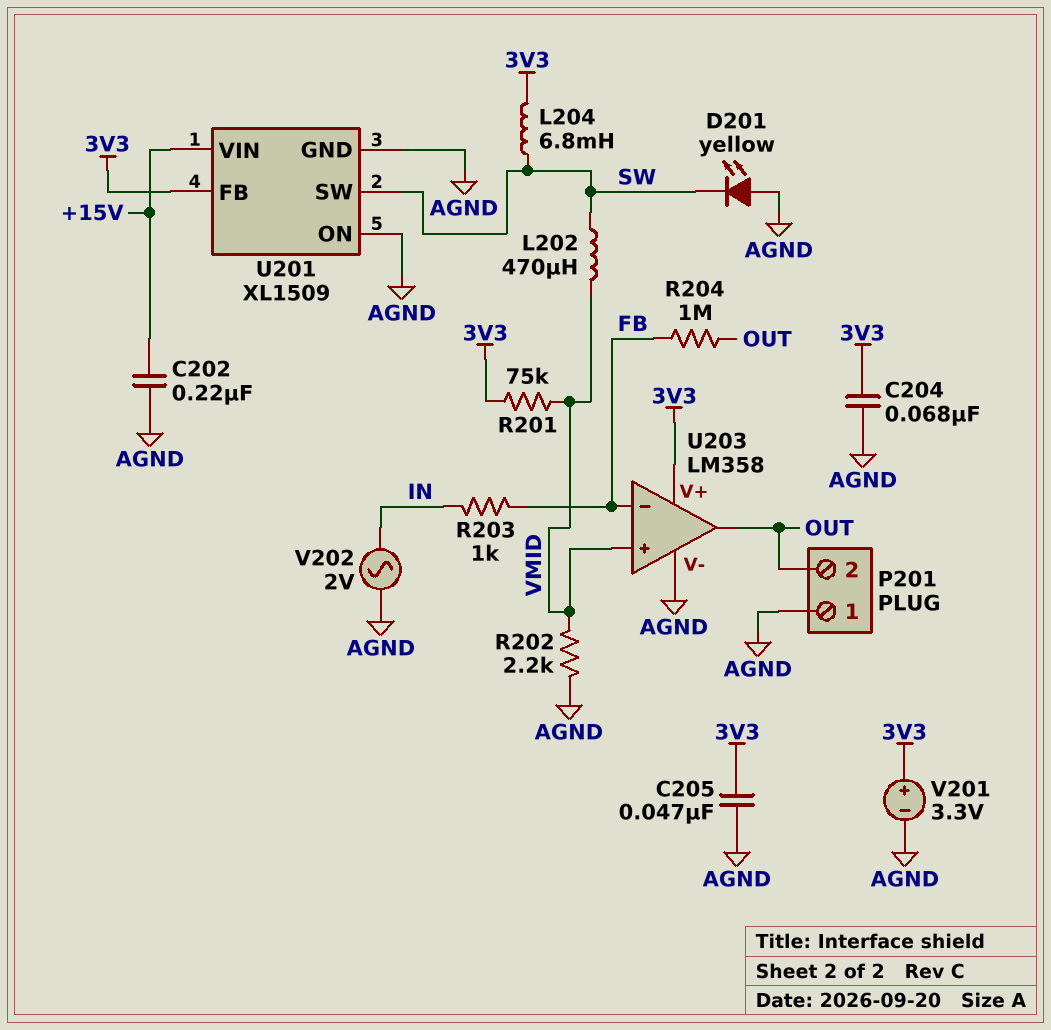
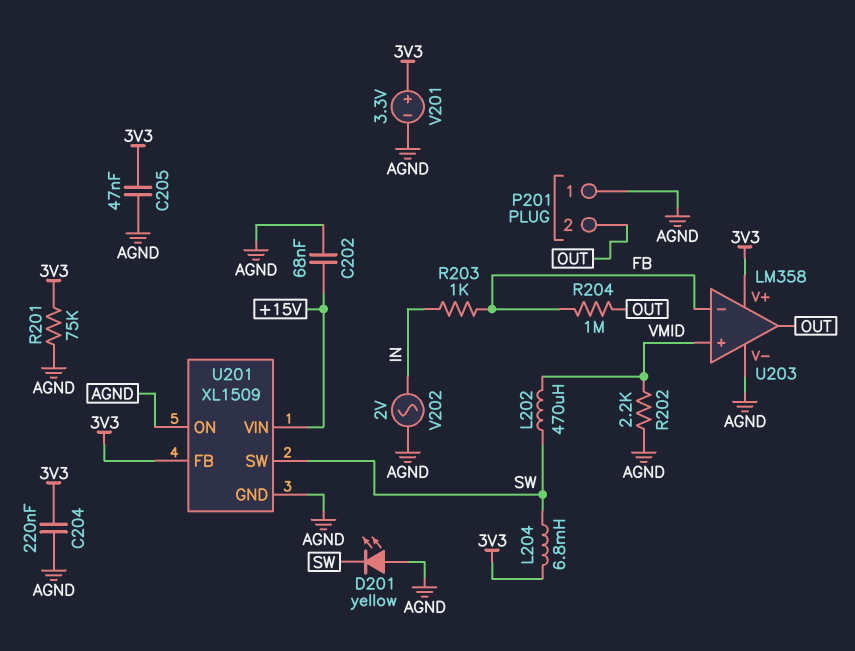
C202: 220nF (+15V, AGND) -> 68nF (+15V, AGND)
C204: 68nF (3V3, AGND) -> 220nF (3V3, AGND)
R201: 75k (3V3, VMID) -> 75k (3V3, AGND)

